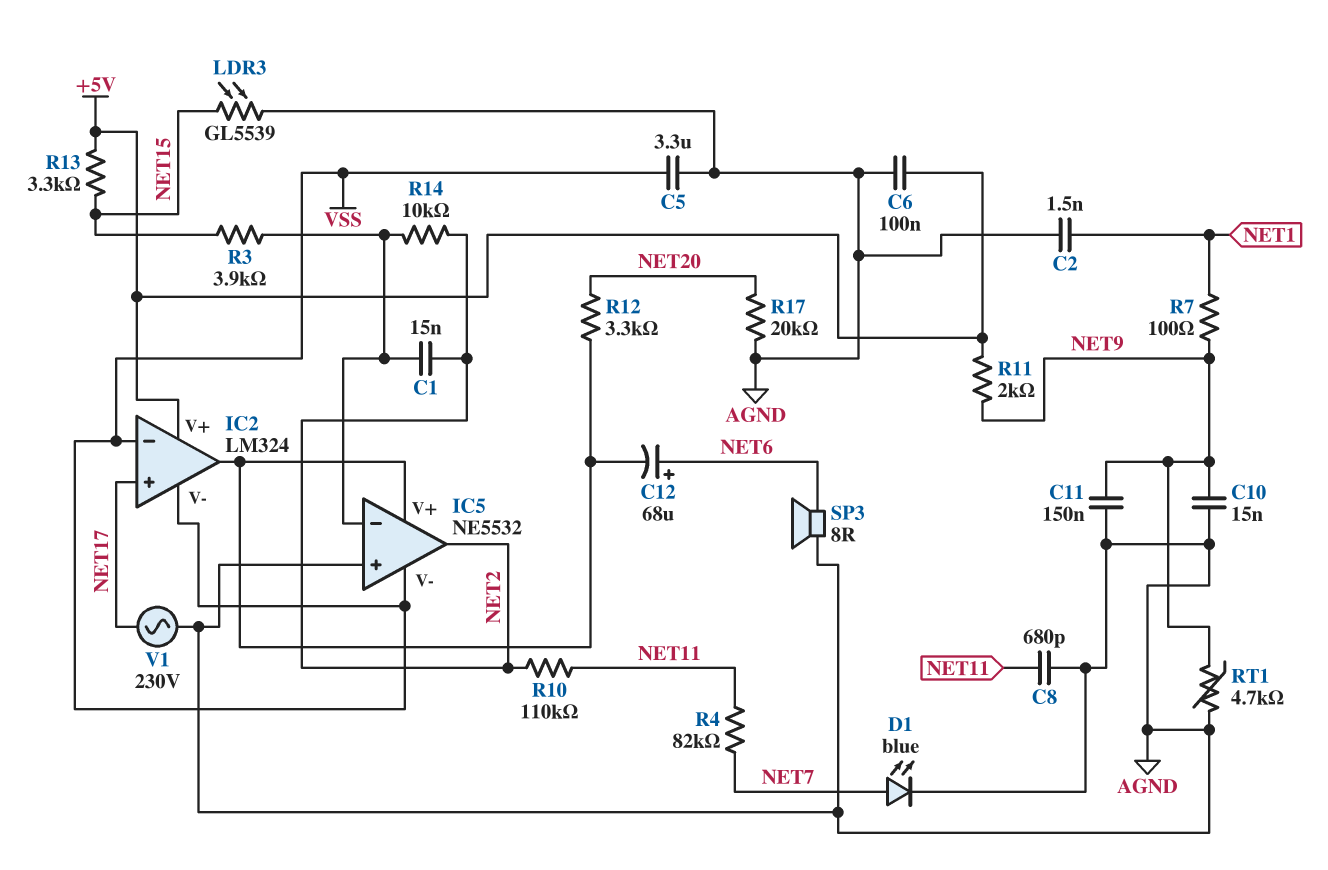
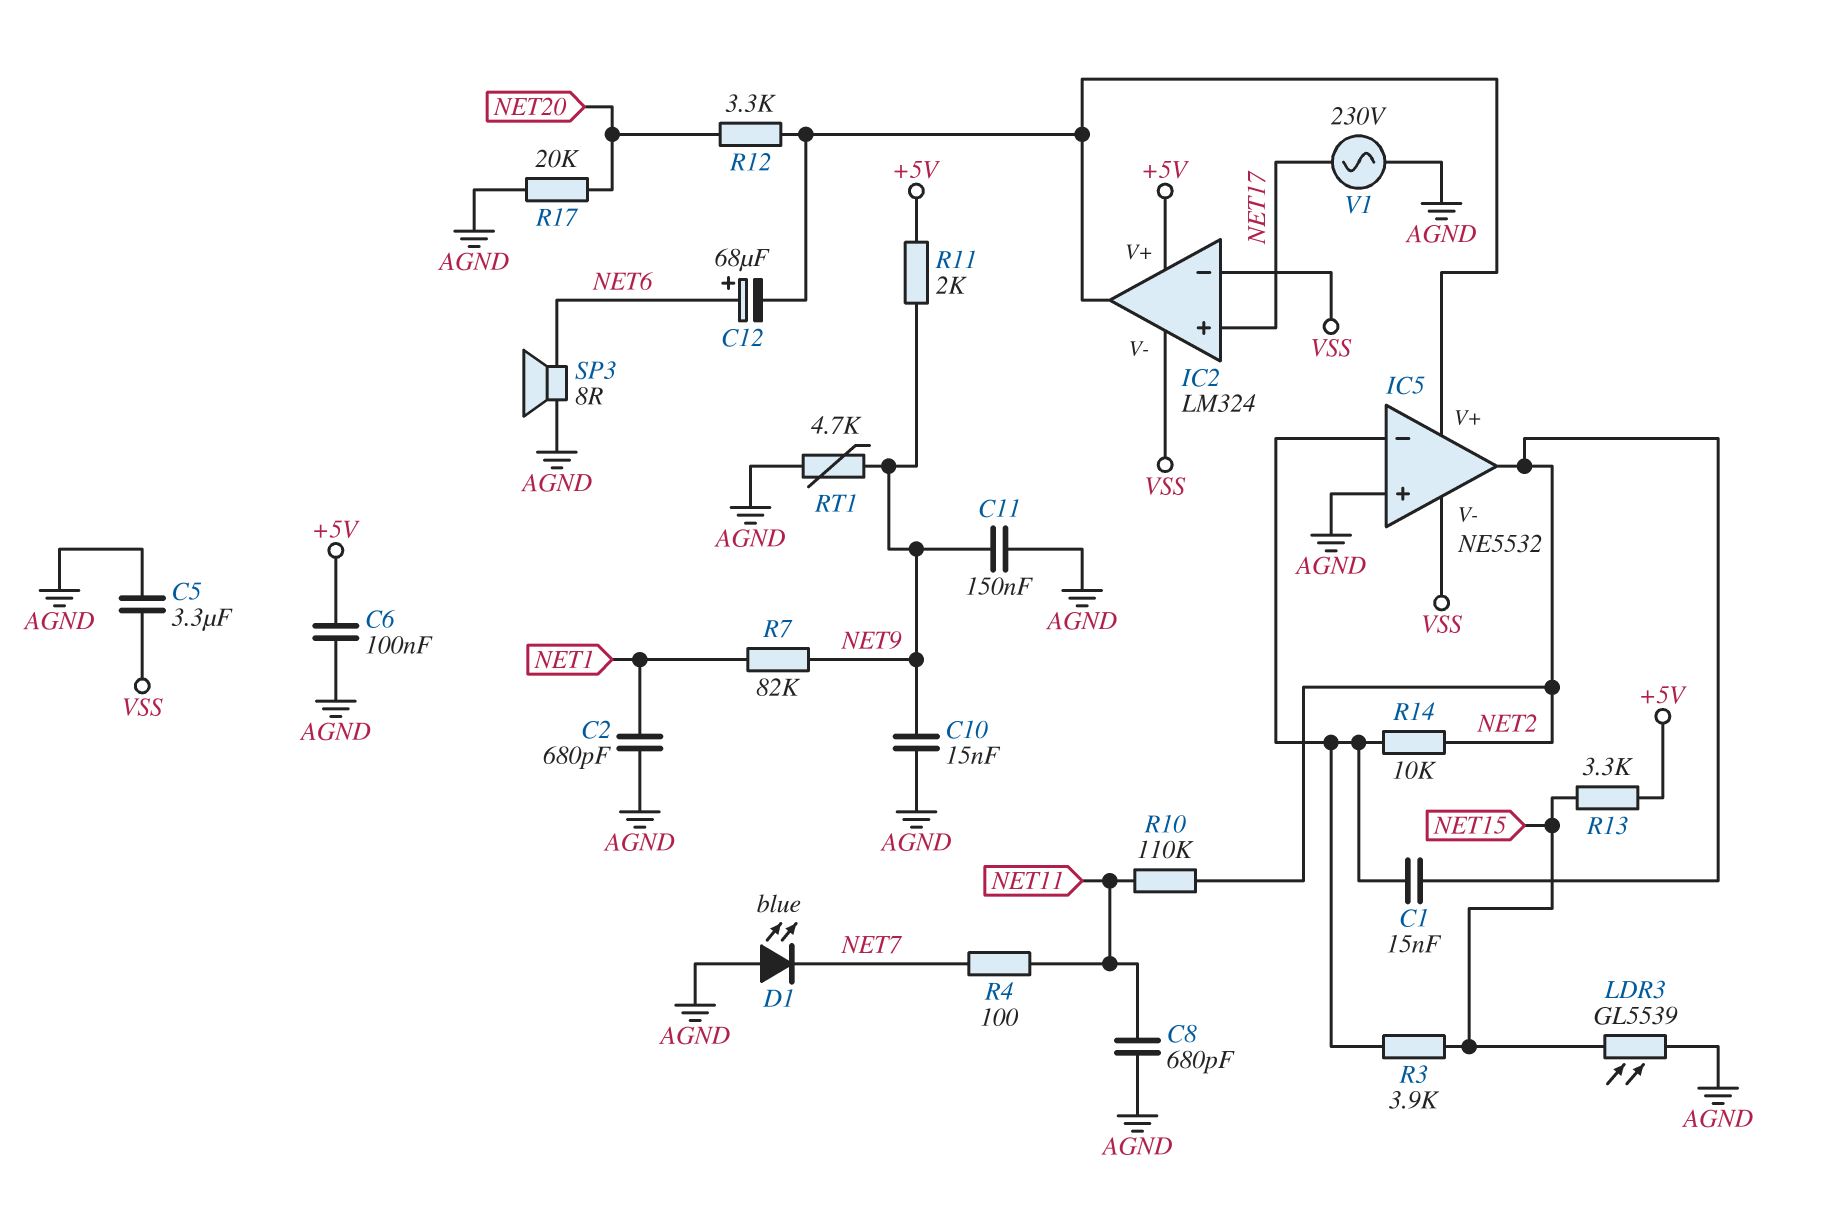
C2: 1.5nF (AGND, NET1) -> 680pF (AGND, NET1)
D1: LED blue (A NET7, K AGND) -> LED blue (A AGND, K NET7)
R4: 82k (NET7, NET11) -> 100 (NET7, NET11)
R7: 100 (NET1, NET9) -> 82k (NET1, NET9)

